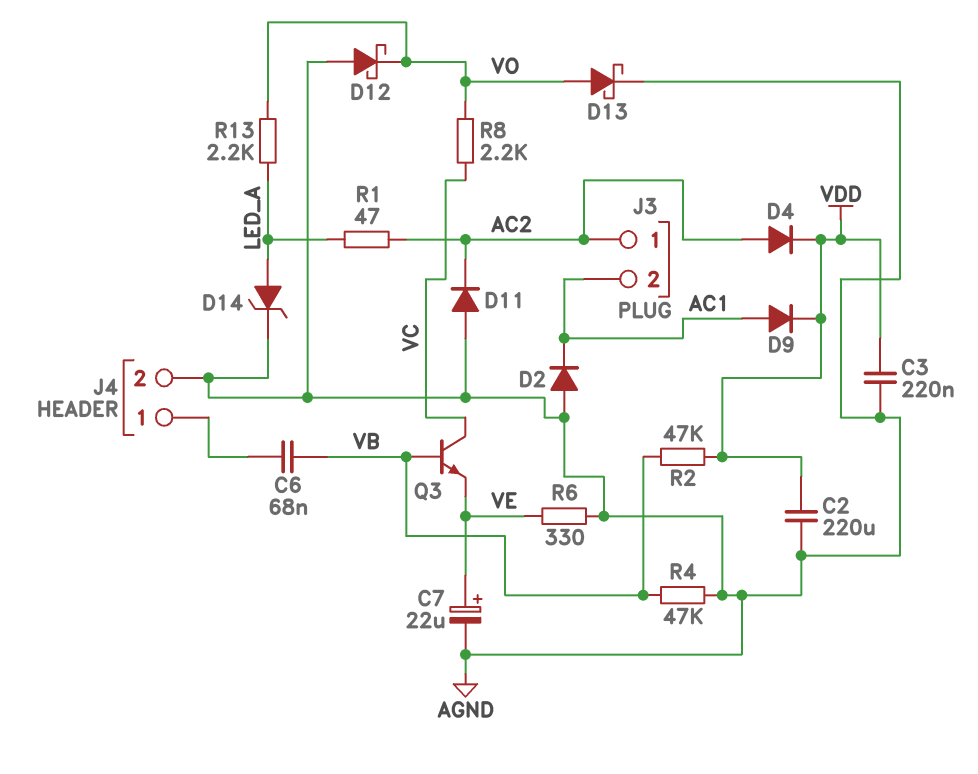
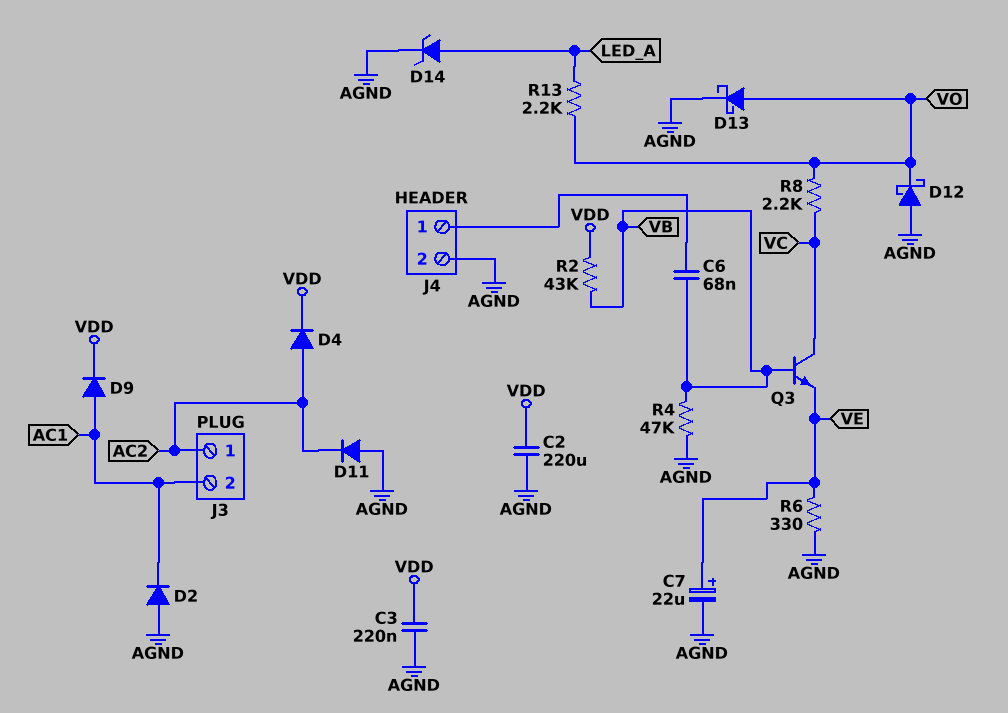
R1: 47 (AC2, LED_A) -> none
R2: 47k (VB, VDD) -> 43k (VB, VDD)

